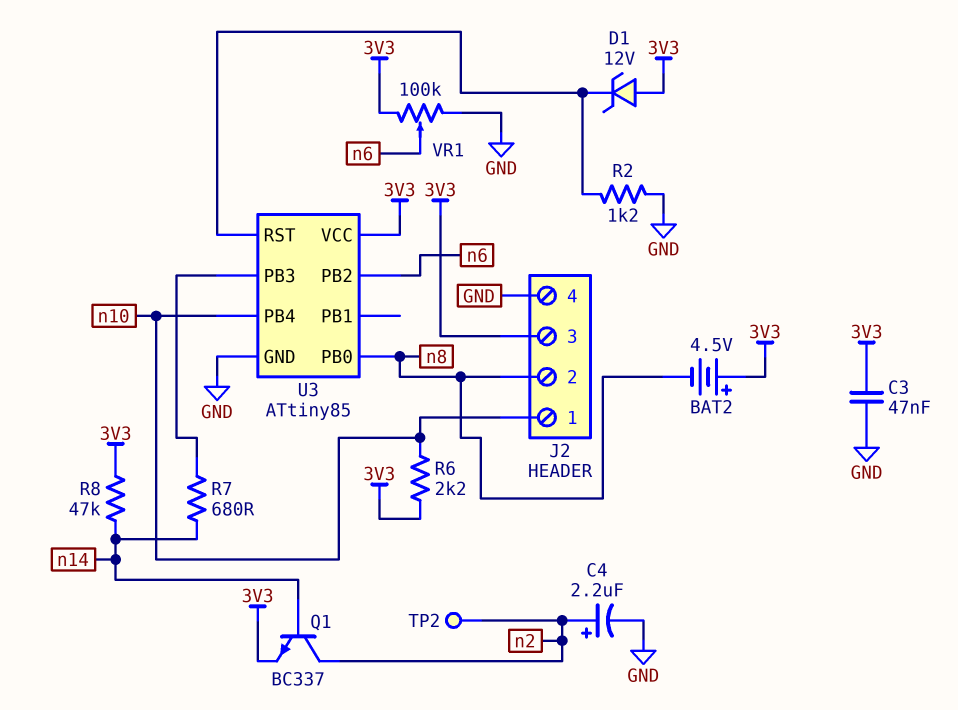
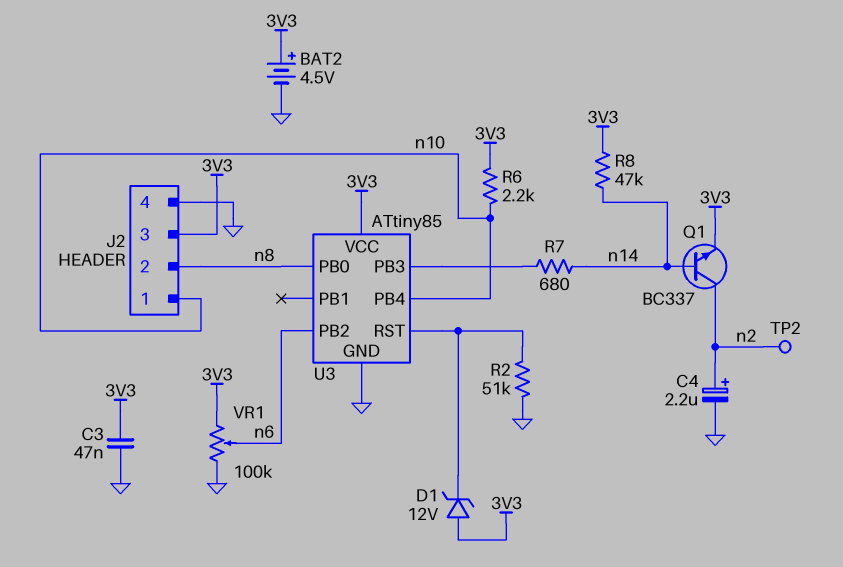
BAT2: 4.5V (plus 3V3, minus n8) -> 4.5V (plus 3V3, minus GND)
R2: 1.2k (GND, U3/RST) -> 51k (GND, U3/RST)

